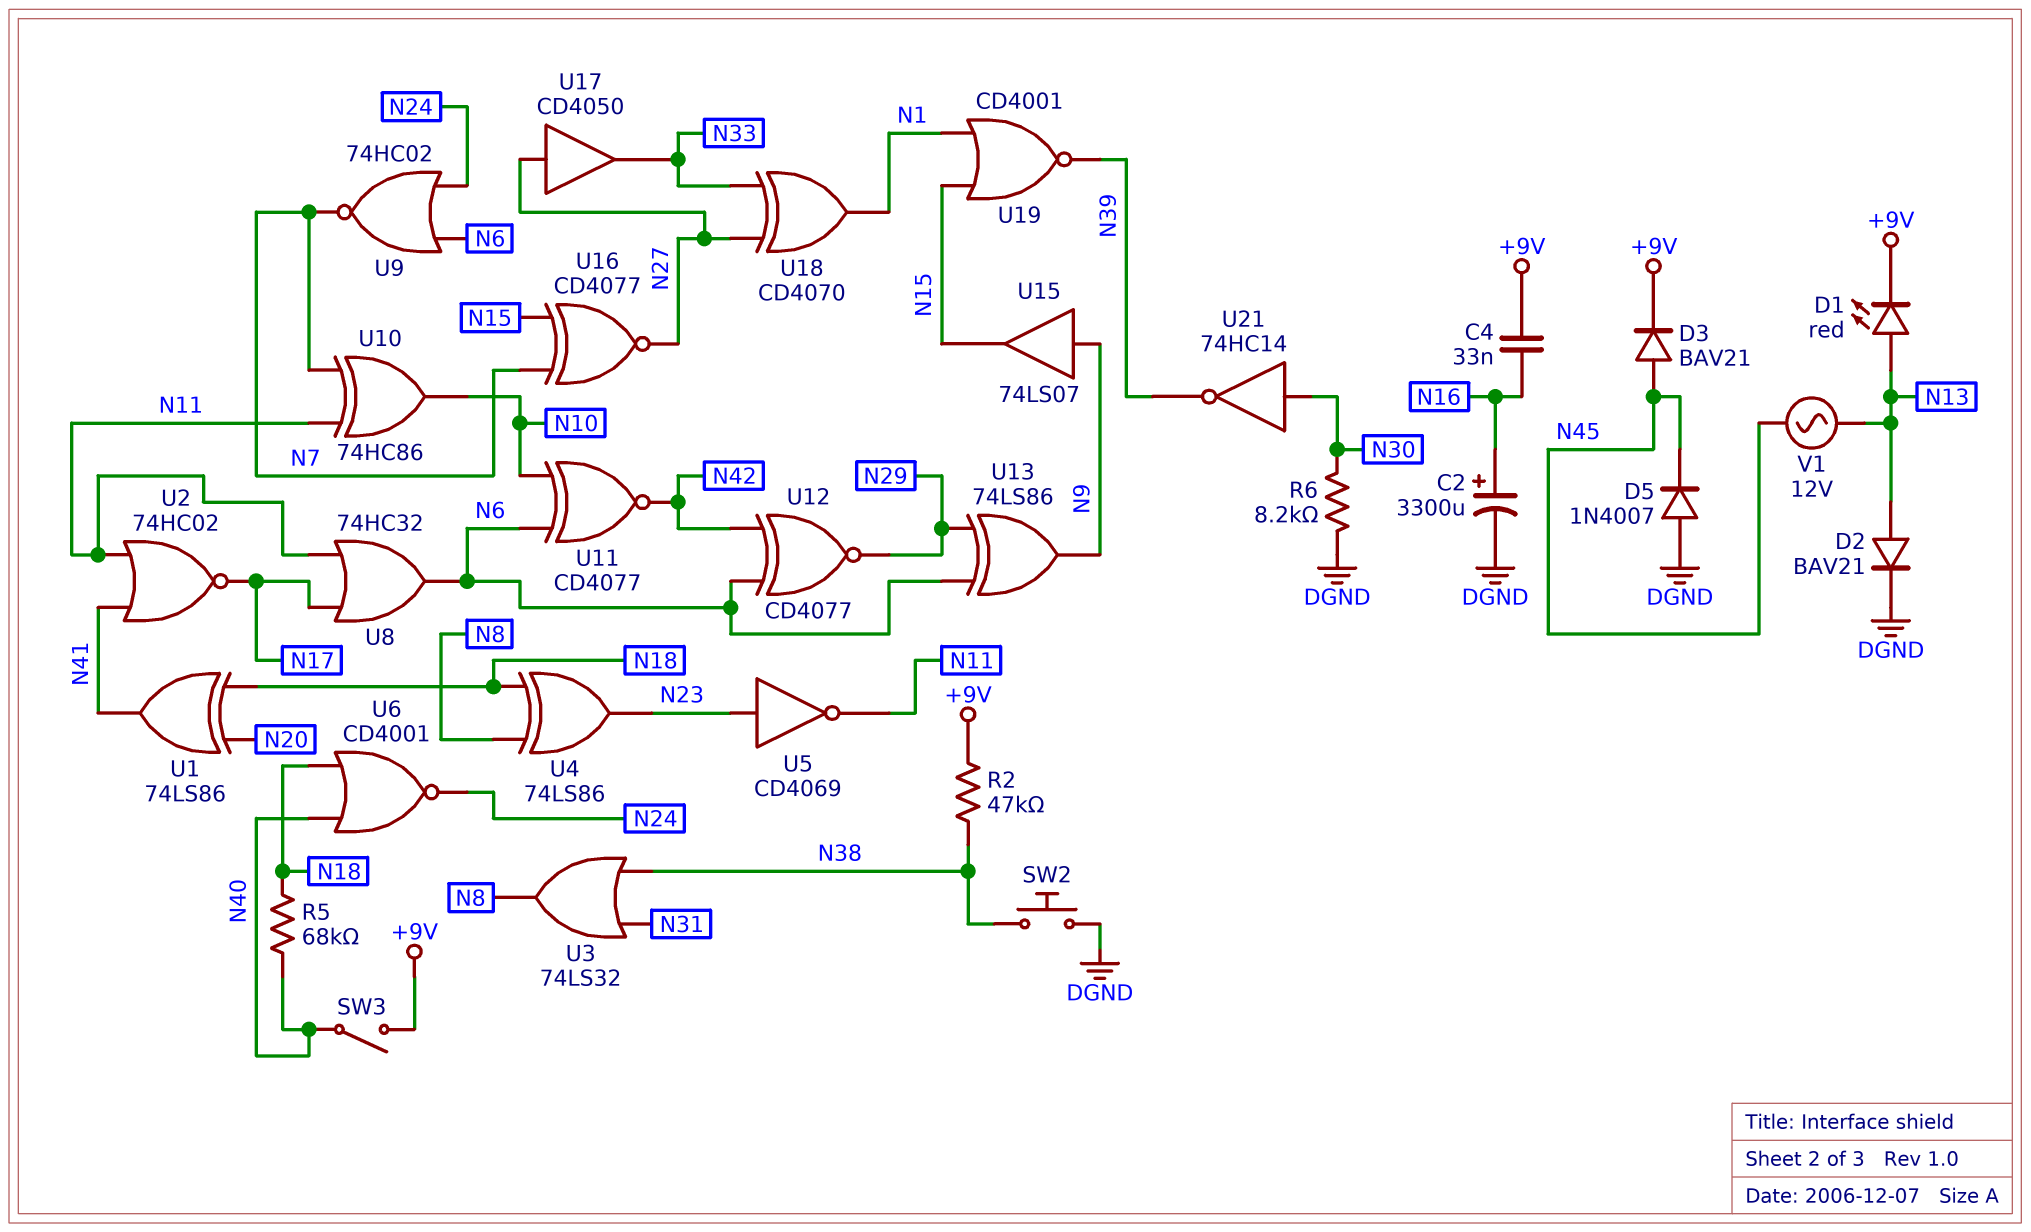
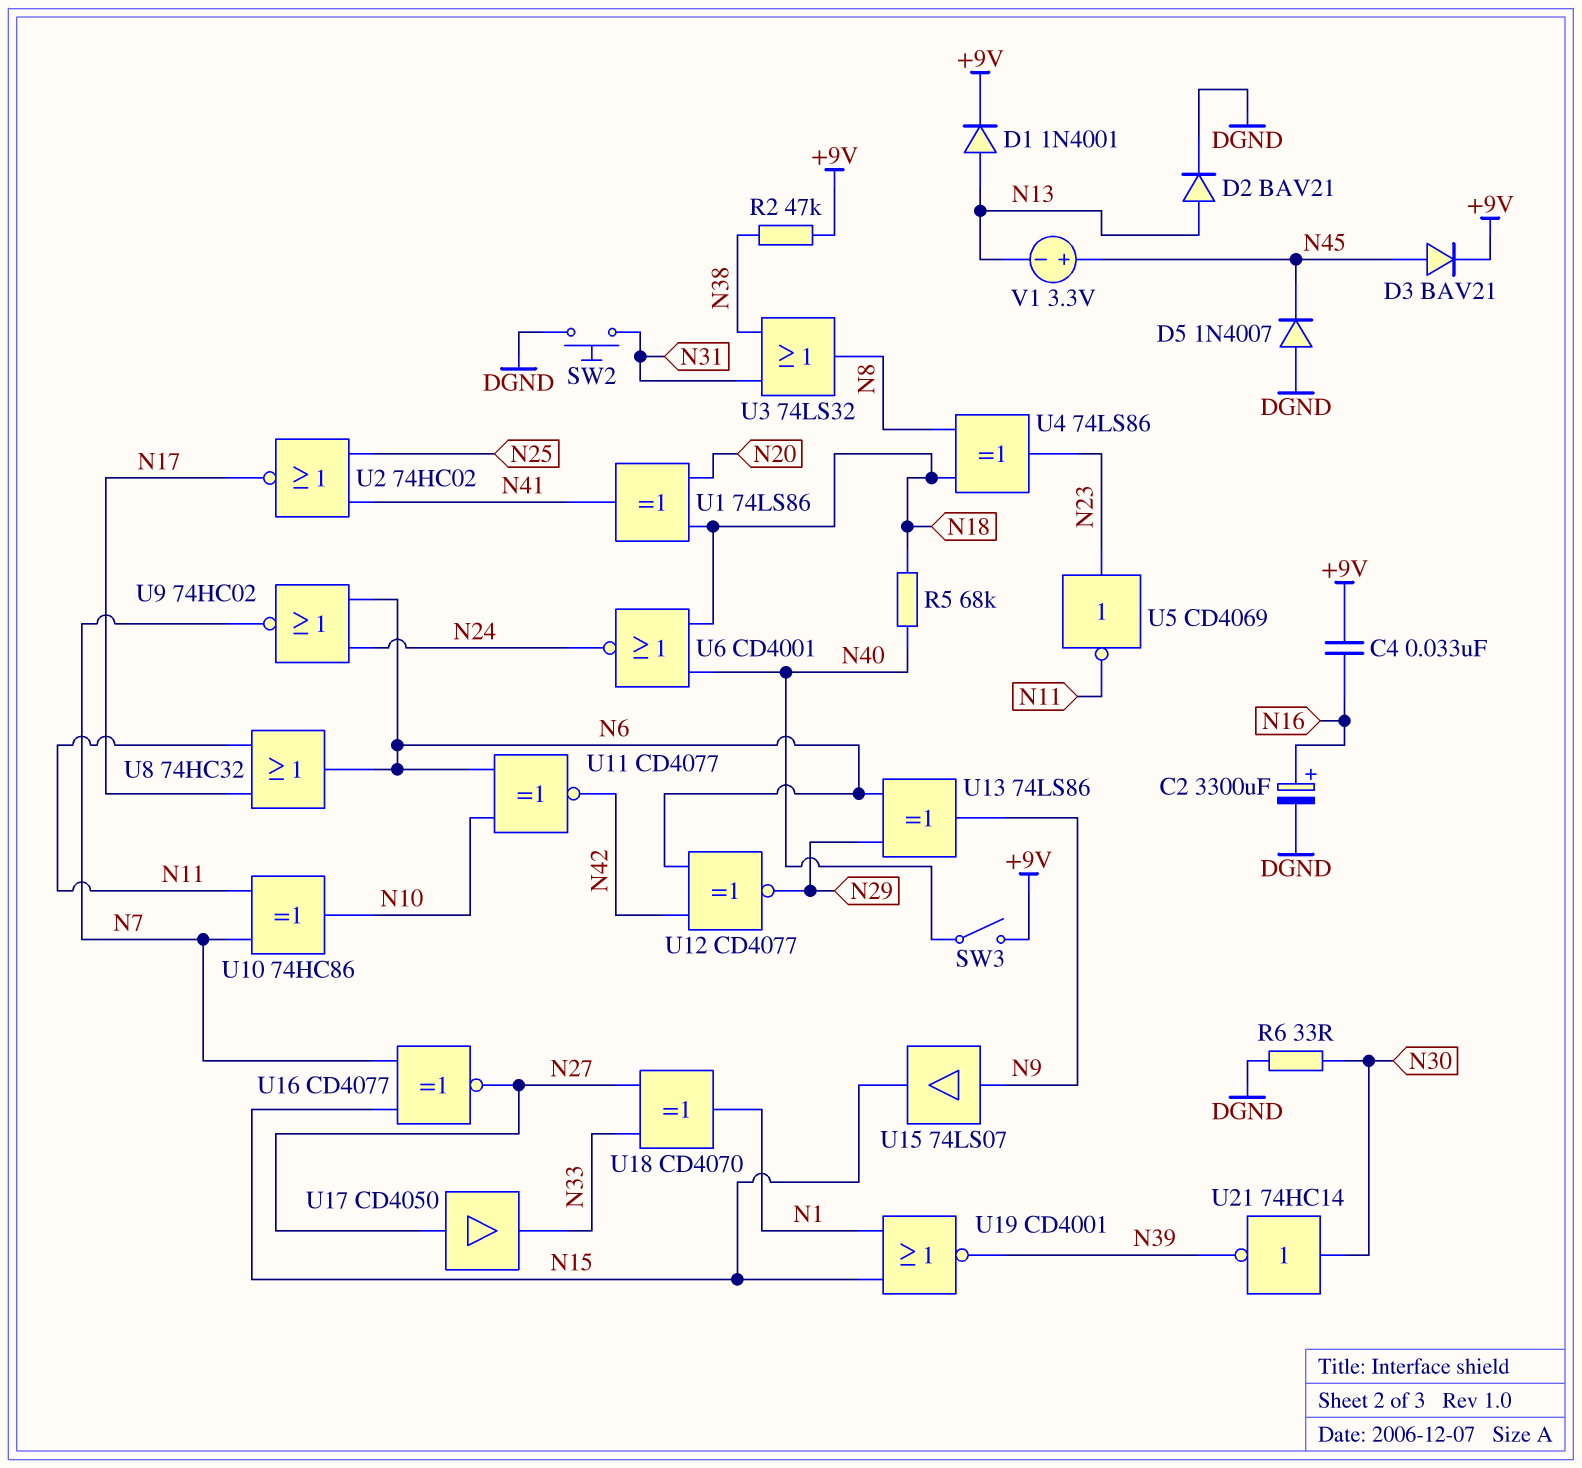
D1: LED red (A N13, K +9V) -> diode 1N4001 (A N13, K +9V)
R6: 8.2k (DGND, N30) -> 33 (DGND, N30)
SW2: button (DGND, N38) -> button (DGND, N31)
U2: NOR 74HC02 (in N11, in N41, out N17) -> NOR 74HC02 (in N25, in N41, out N17)
V1: AC 12V (N13, N45) -> 3.3V (plus N45, minus N13)

